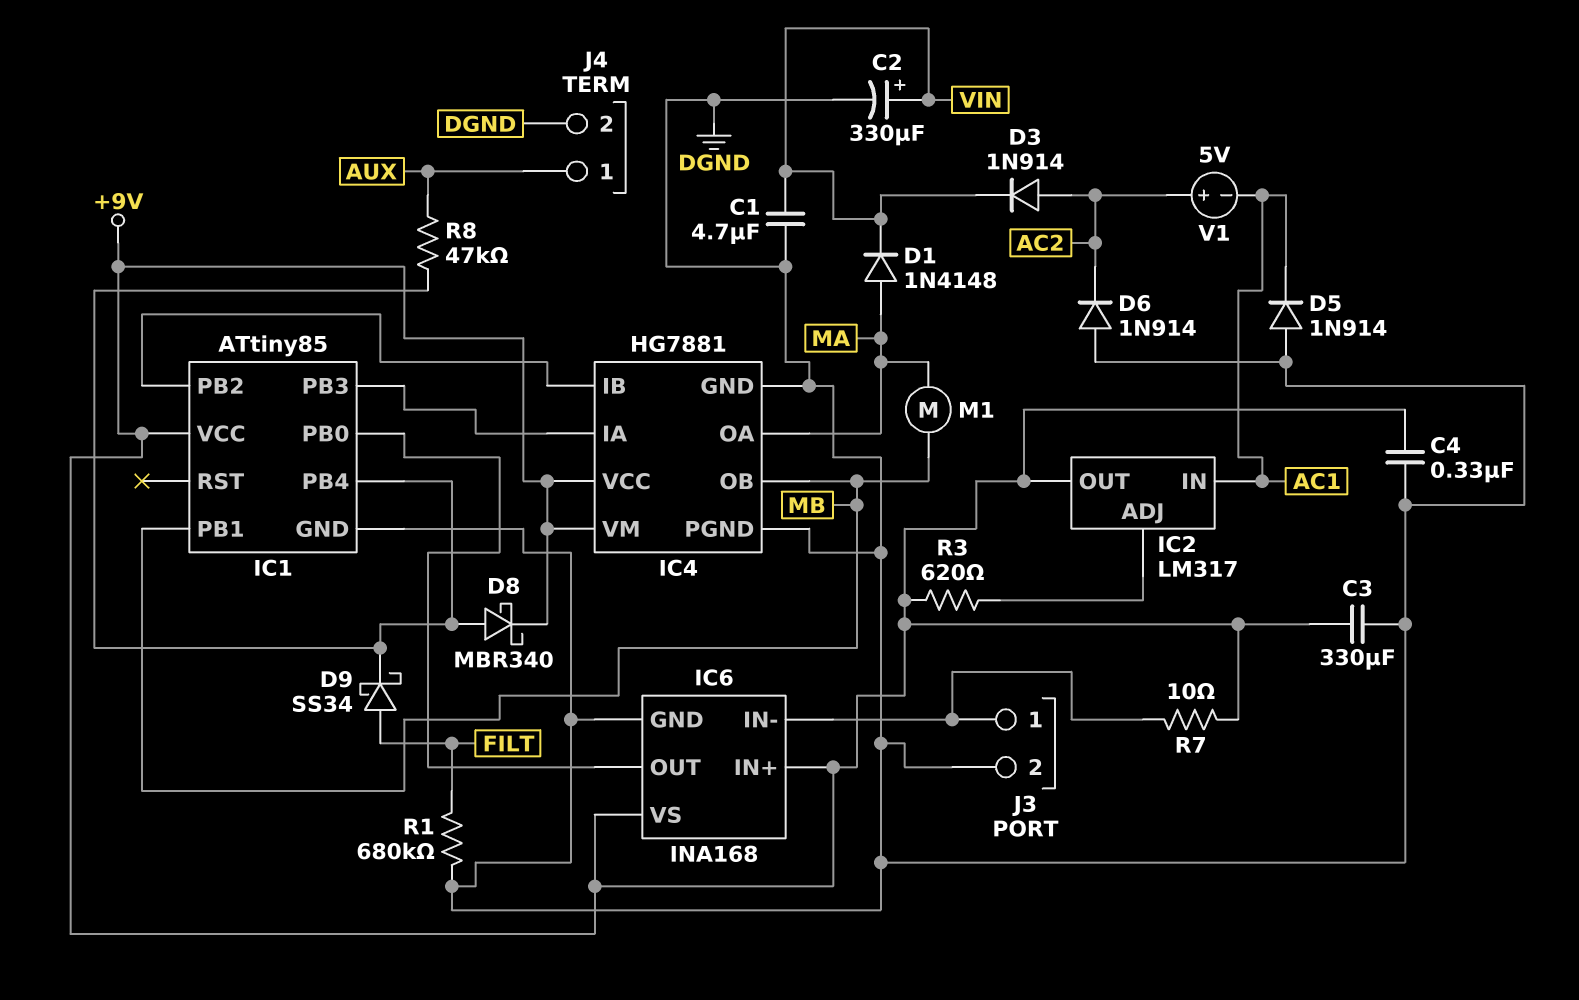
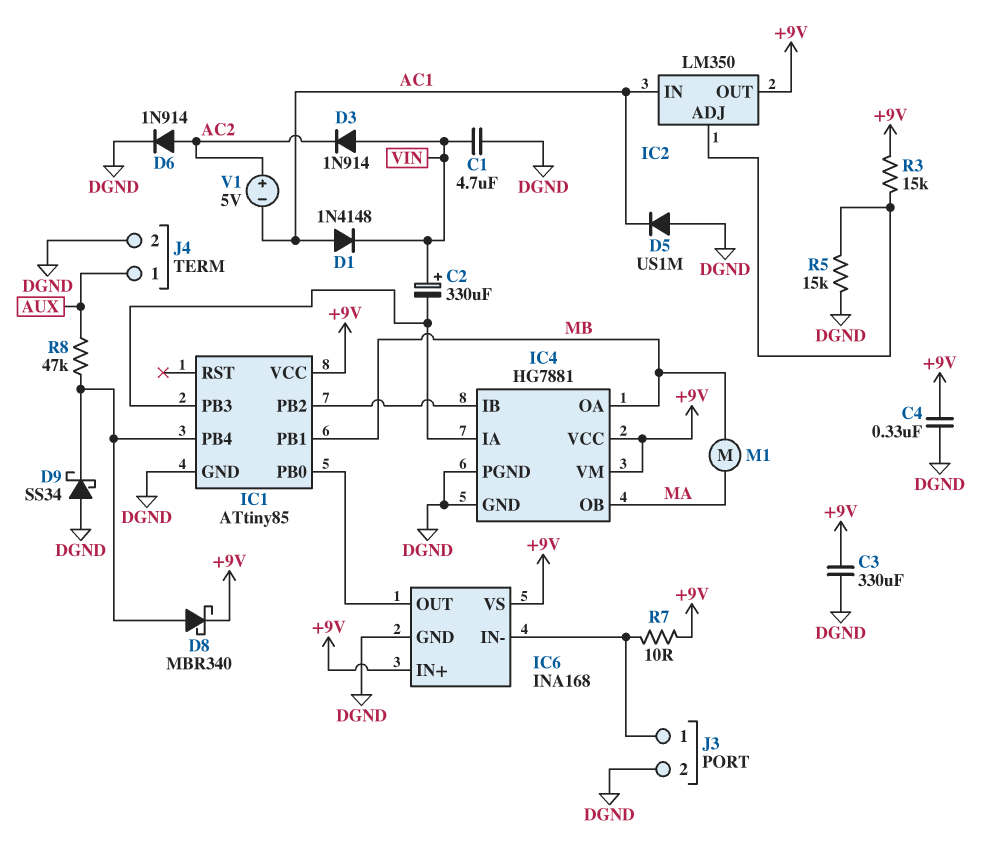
C2: 330uF (plus VIN, minus DGND) -> 330uF (plus VIN, minus IC1/PB3)
D1: diode 1N4148 (A MA, K VIN) -> diode 1N4148 (A AC1, K VIN)
D3: diode 1N914 (A AC2, K VIN) -> diode 1N914 (A VIN, K AC2)
D5: diode 1N914 (A DGND, K AC1) -> diode US1M (A DGND, K AC1)
D6: diode 1N914 (A DGND, K AC2) -> diode 1N914 (A AC2, K DGND)
D9: schottky SS34 (A FILT, K IC1/PB4) -> schottky SS34 (A DGND, K IC1/PB4)
IC2: LM317 -> LM350
IC4 pin OA: MA -> MB
IC4 pin OB: MB -> MA
R1: 680k (DGND, FILT) -> none
R3: 620 (+9V, IC2/ADJ) -> 15k (+9V, IC2/ADJ)
R5: none -> 15k (DGND, IC2/ADJ)

